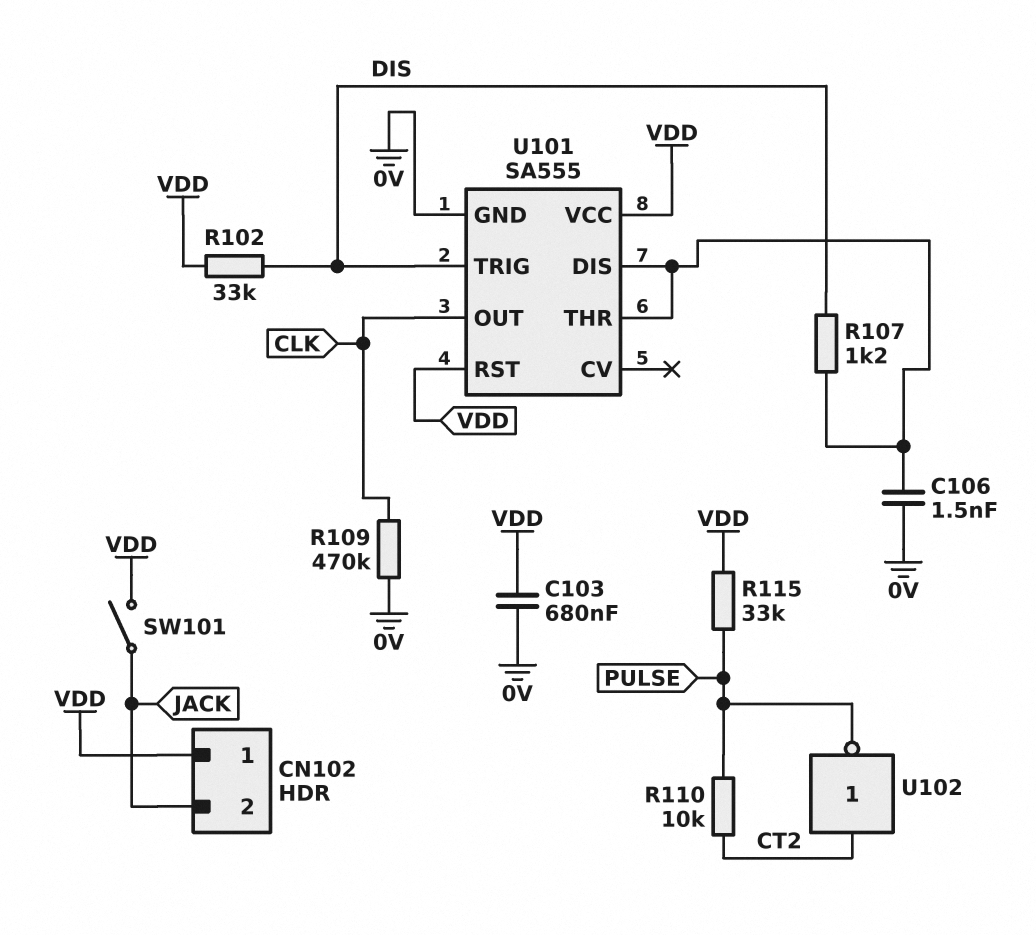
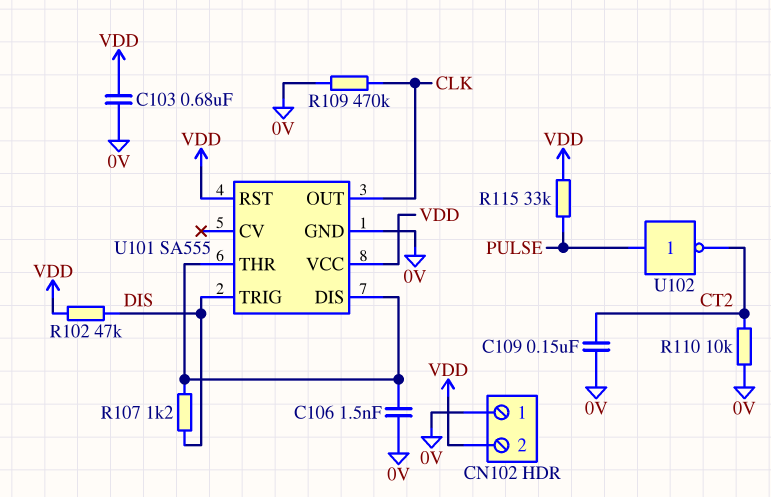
C109: none -> 150nF (0V, CT2)
CN102 pin 1: VDD -> 0V
CN102 pin 2: JACK -> VDD
R102: 33k (DIS, VDD) -> 47k (DIS, VDD)
R110: 10k (CT2, PULSE) -> 10k (0V, CT2)
SW101: switch (JACK, VDD) -> none
U102: NOT (in CT2, out PULSE) -> NOT (in PULSE, out CT2)

